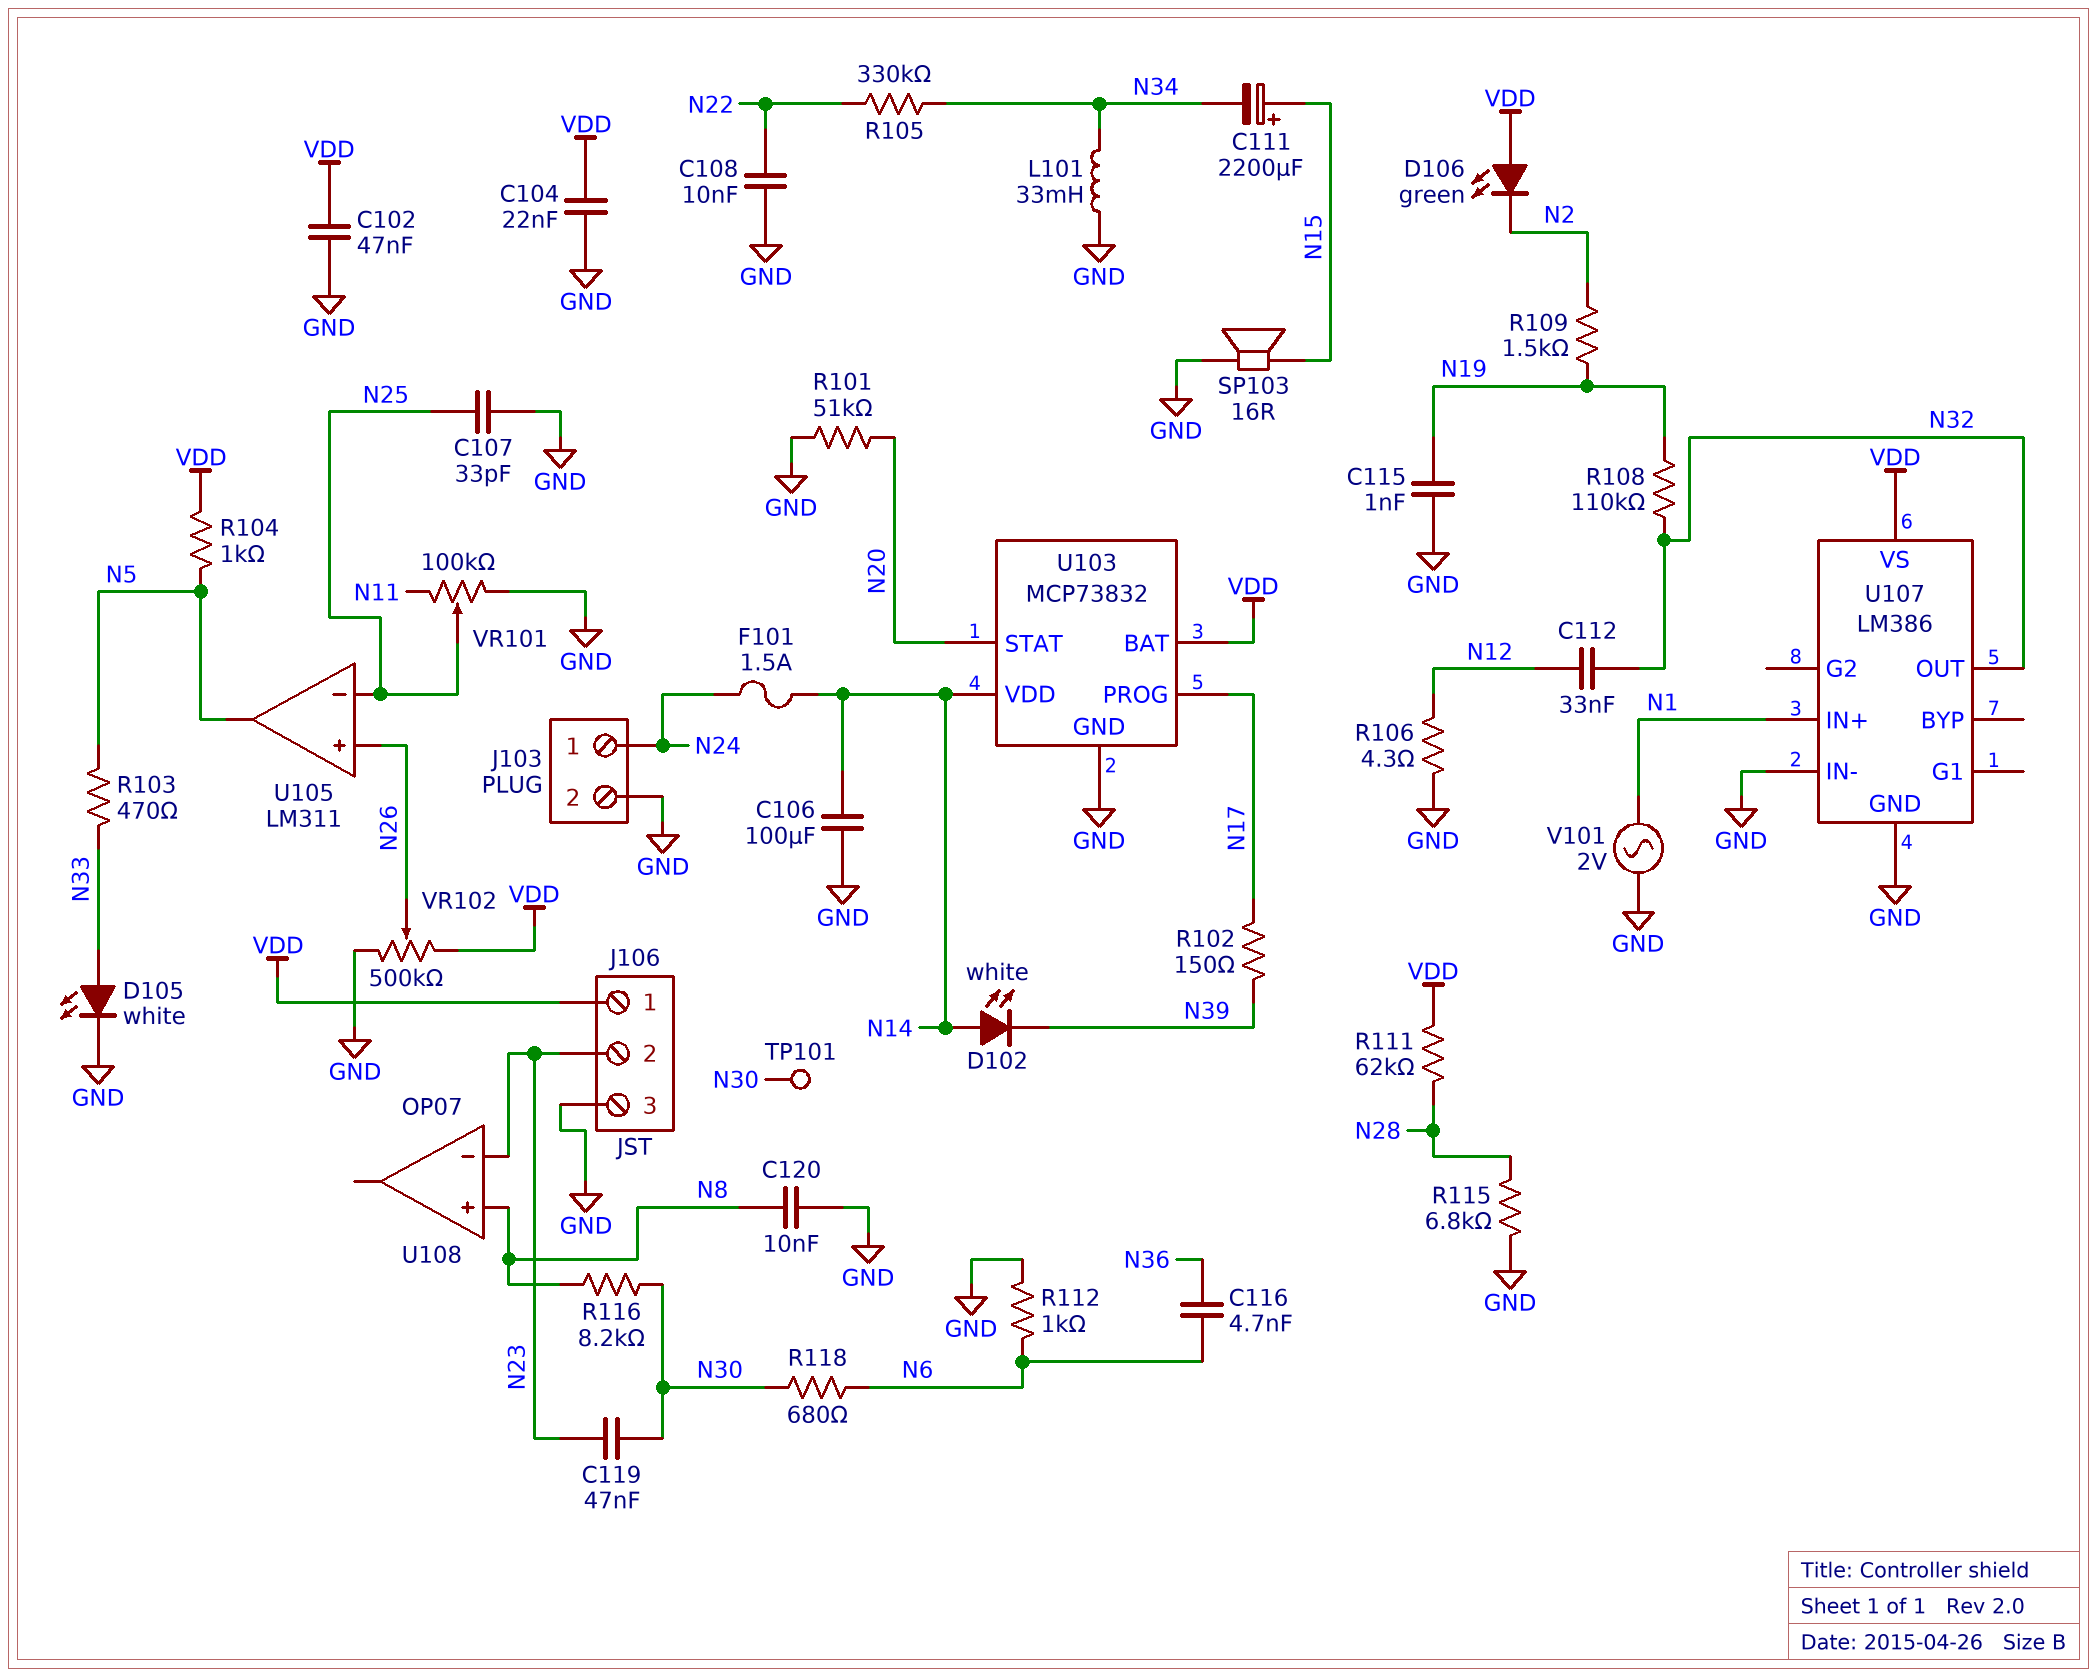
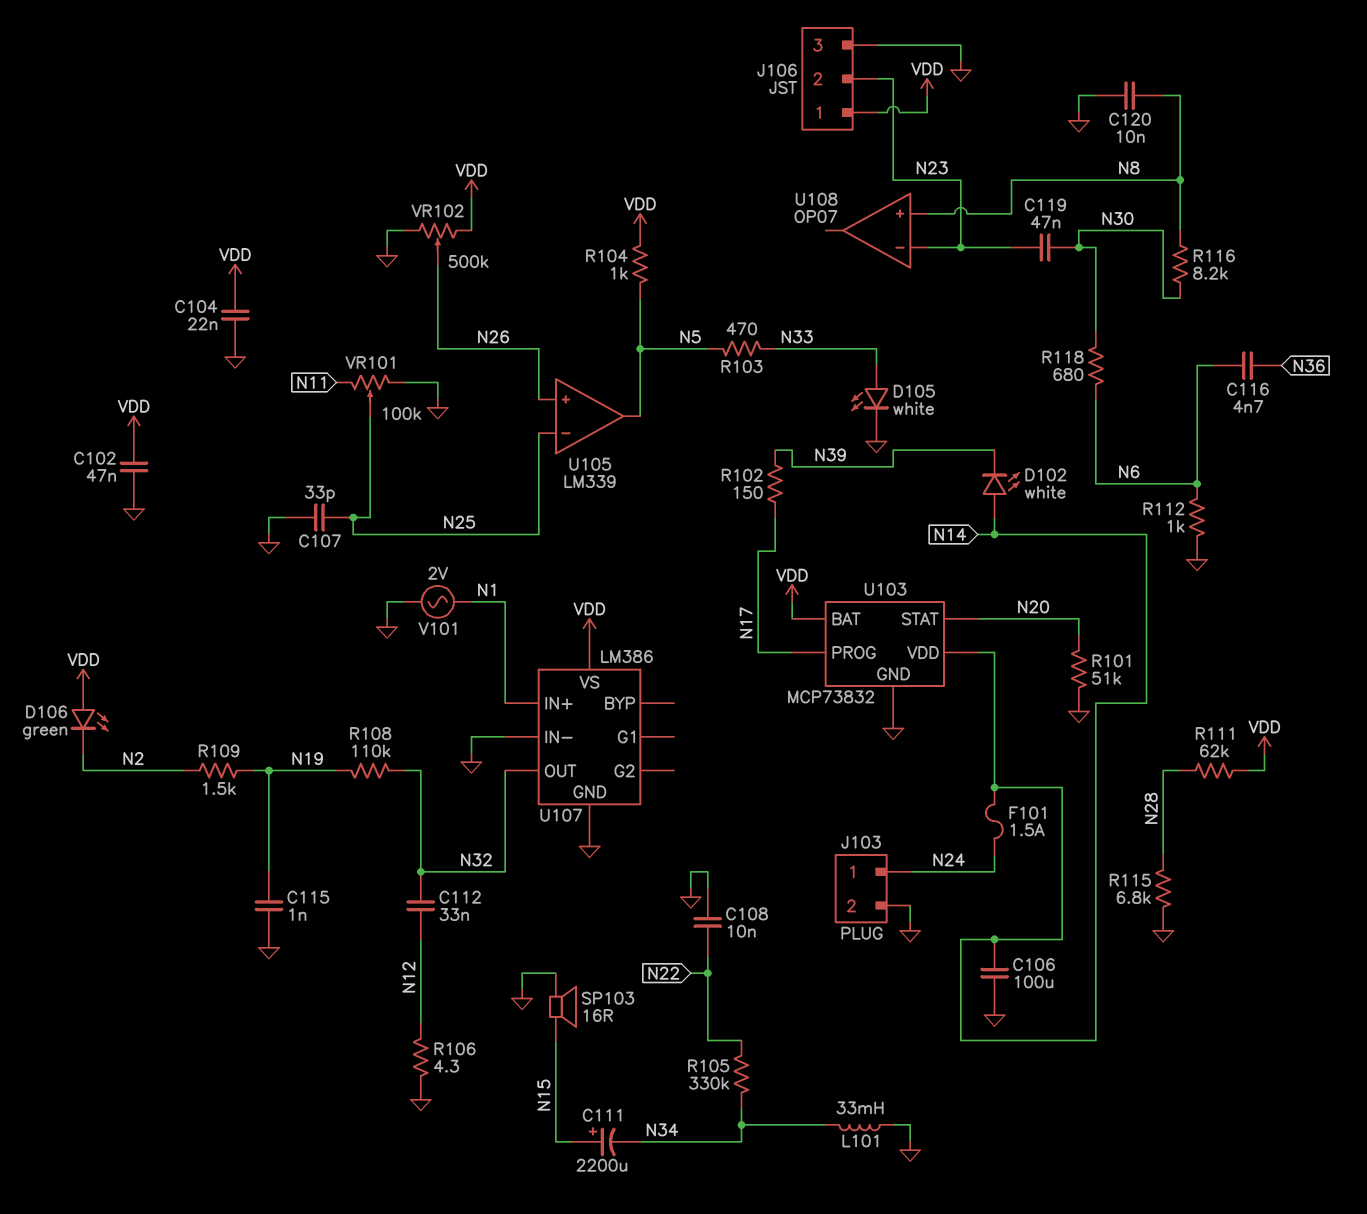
TP101: test point (N30) -> none
U105: LM311 -> LM339

